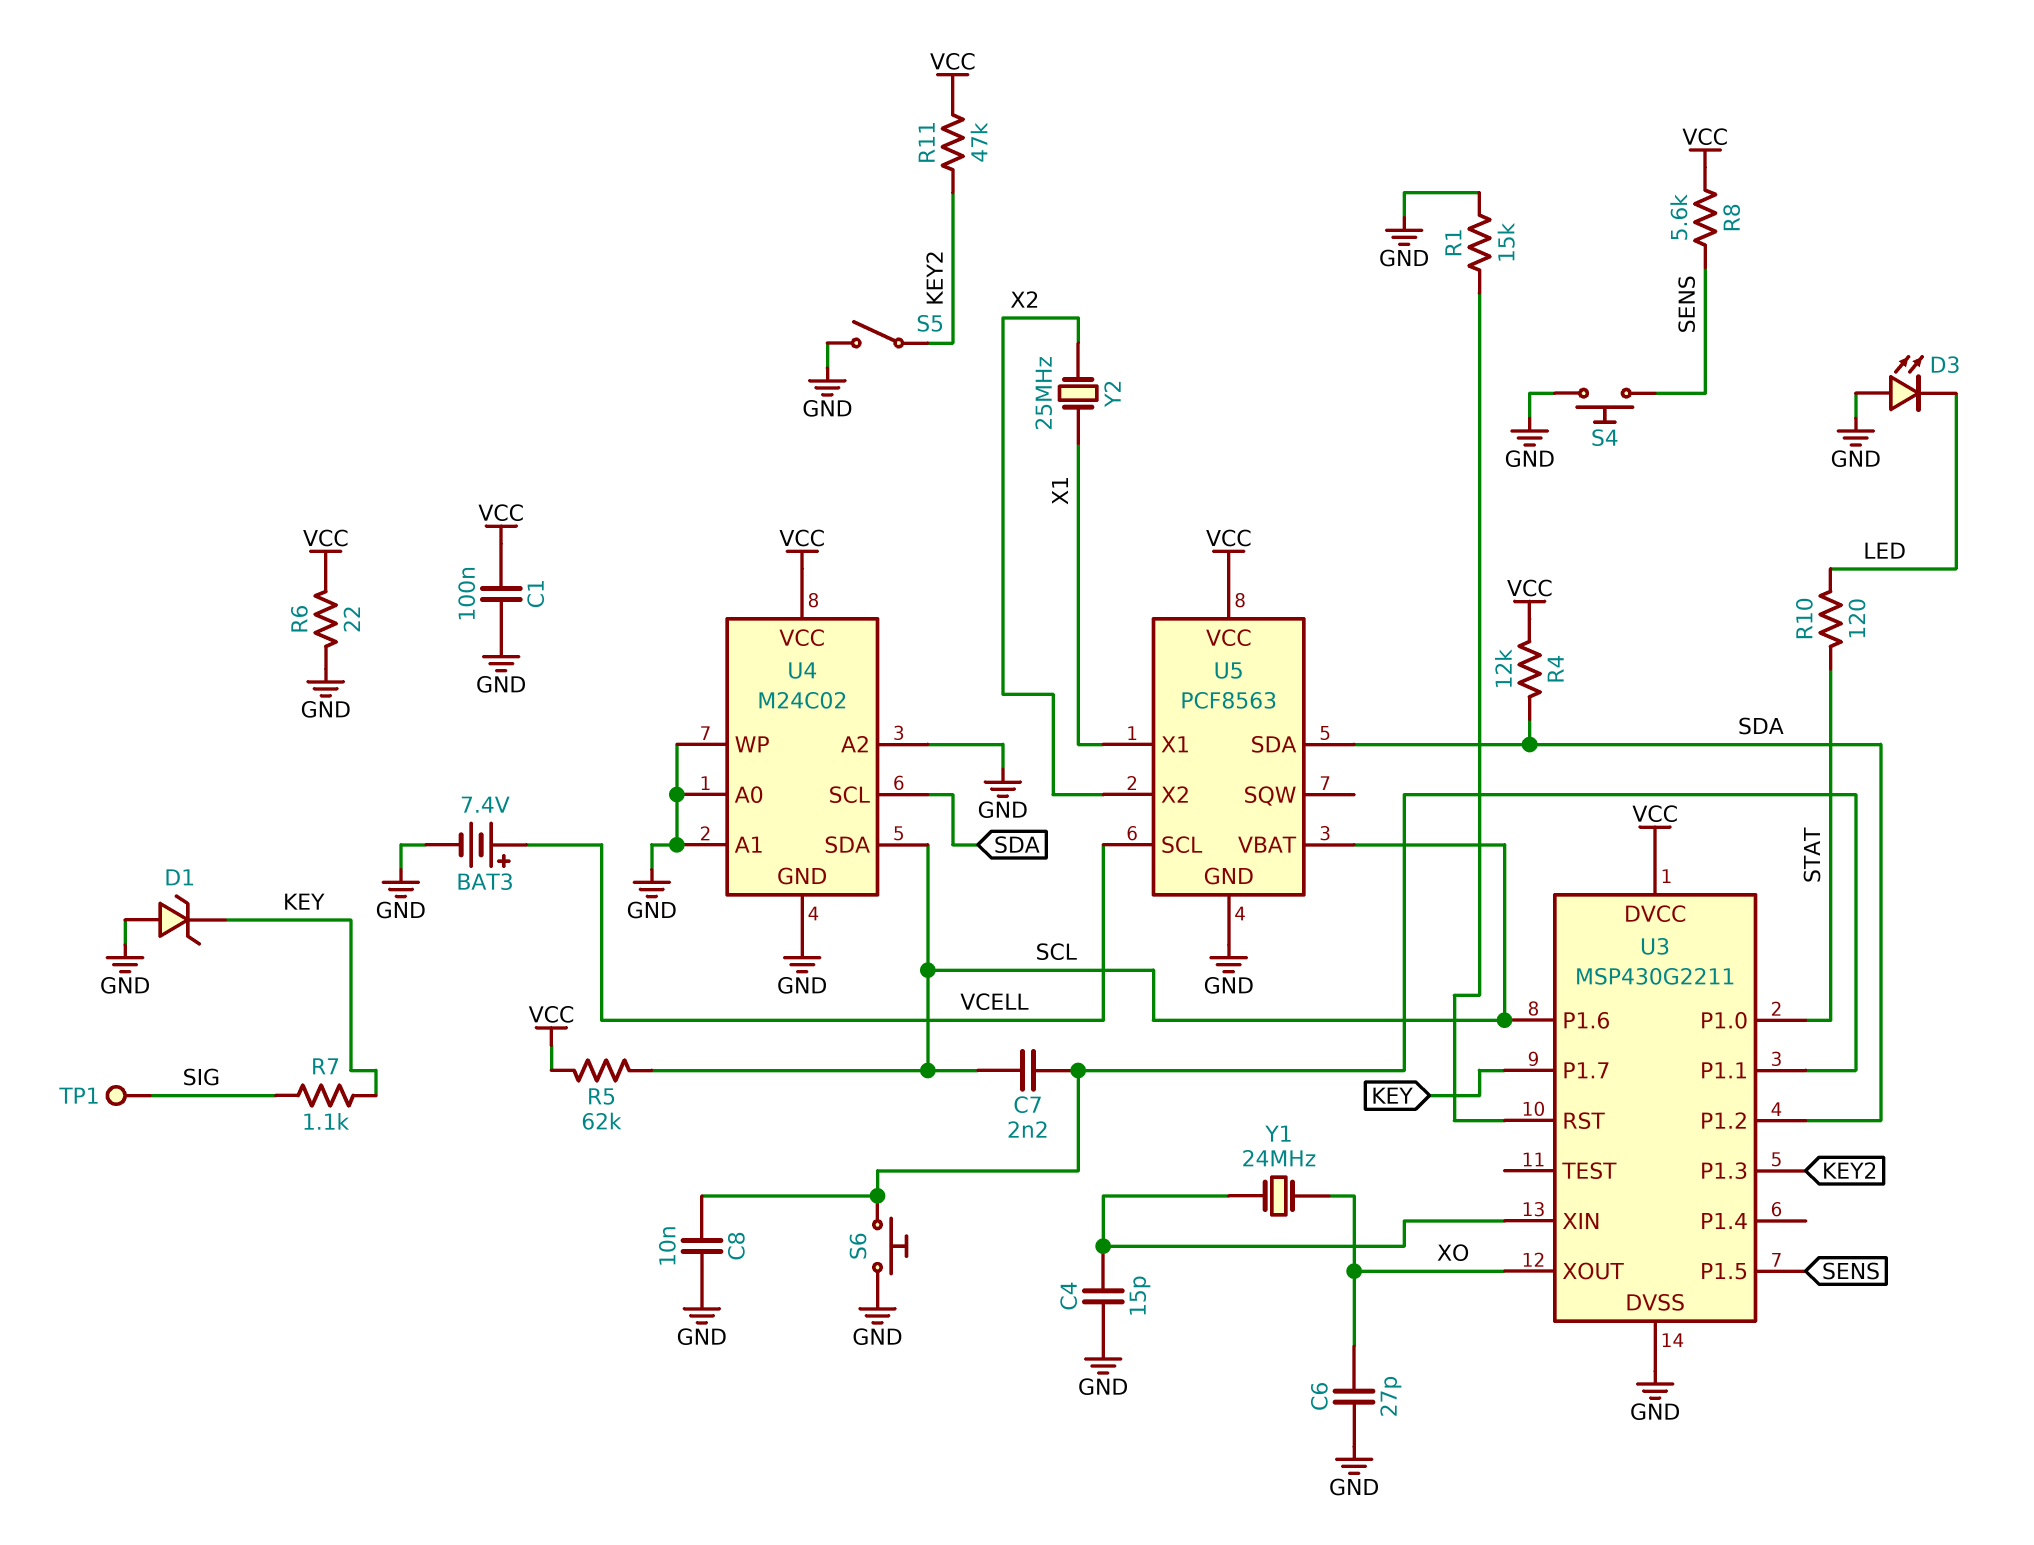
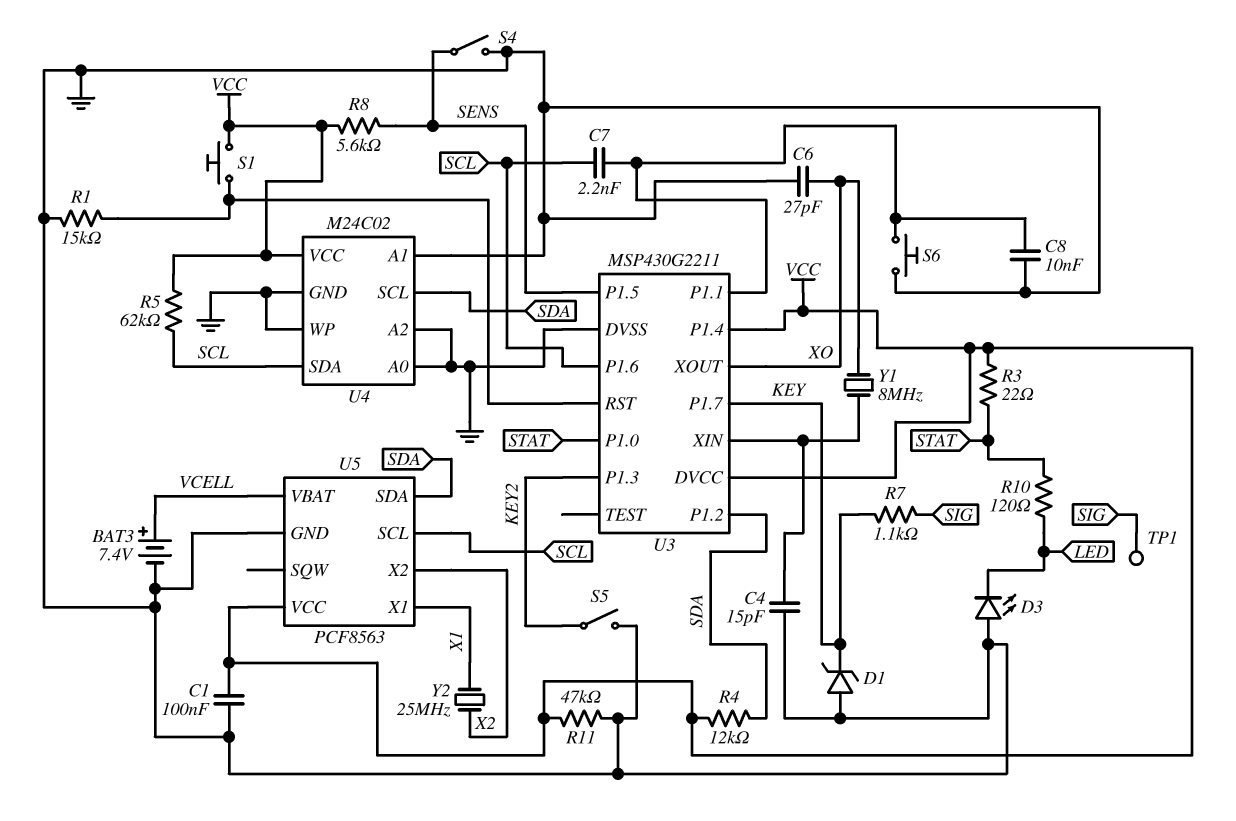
R3: none -> 22 (STAT, VCC)
R6: 22 (GND, VCC) -> none
R11: 47k (KEY2, VCC) -> 47k (GND, VCC)
S1: none -> button (U3/RST, VCC)
S4: button (GND, SENS) -> switch (GND, SENS)
U3 pin P1.4: none -> VCC
U5 pin SCL: VCELL -> SCL
U5 pin VBAT: SCL -> VCELL
Y1: 24MHz (U3/XIN, XO) -> 8MHz (U3/XIN, XO)

